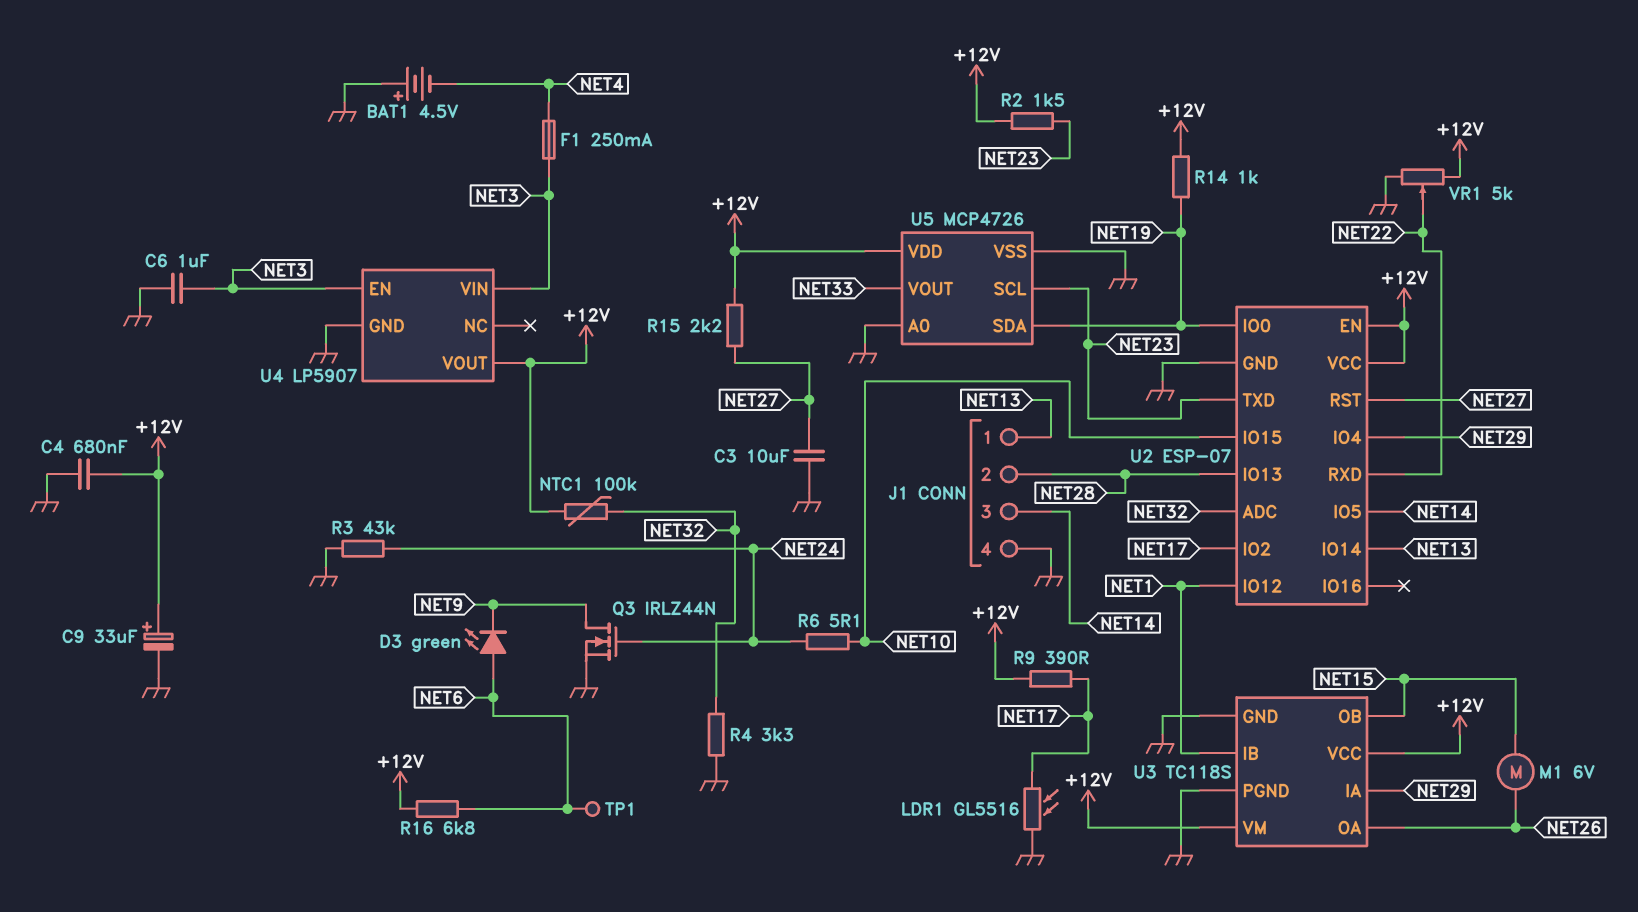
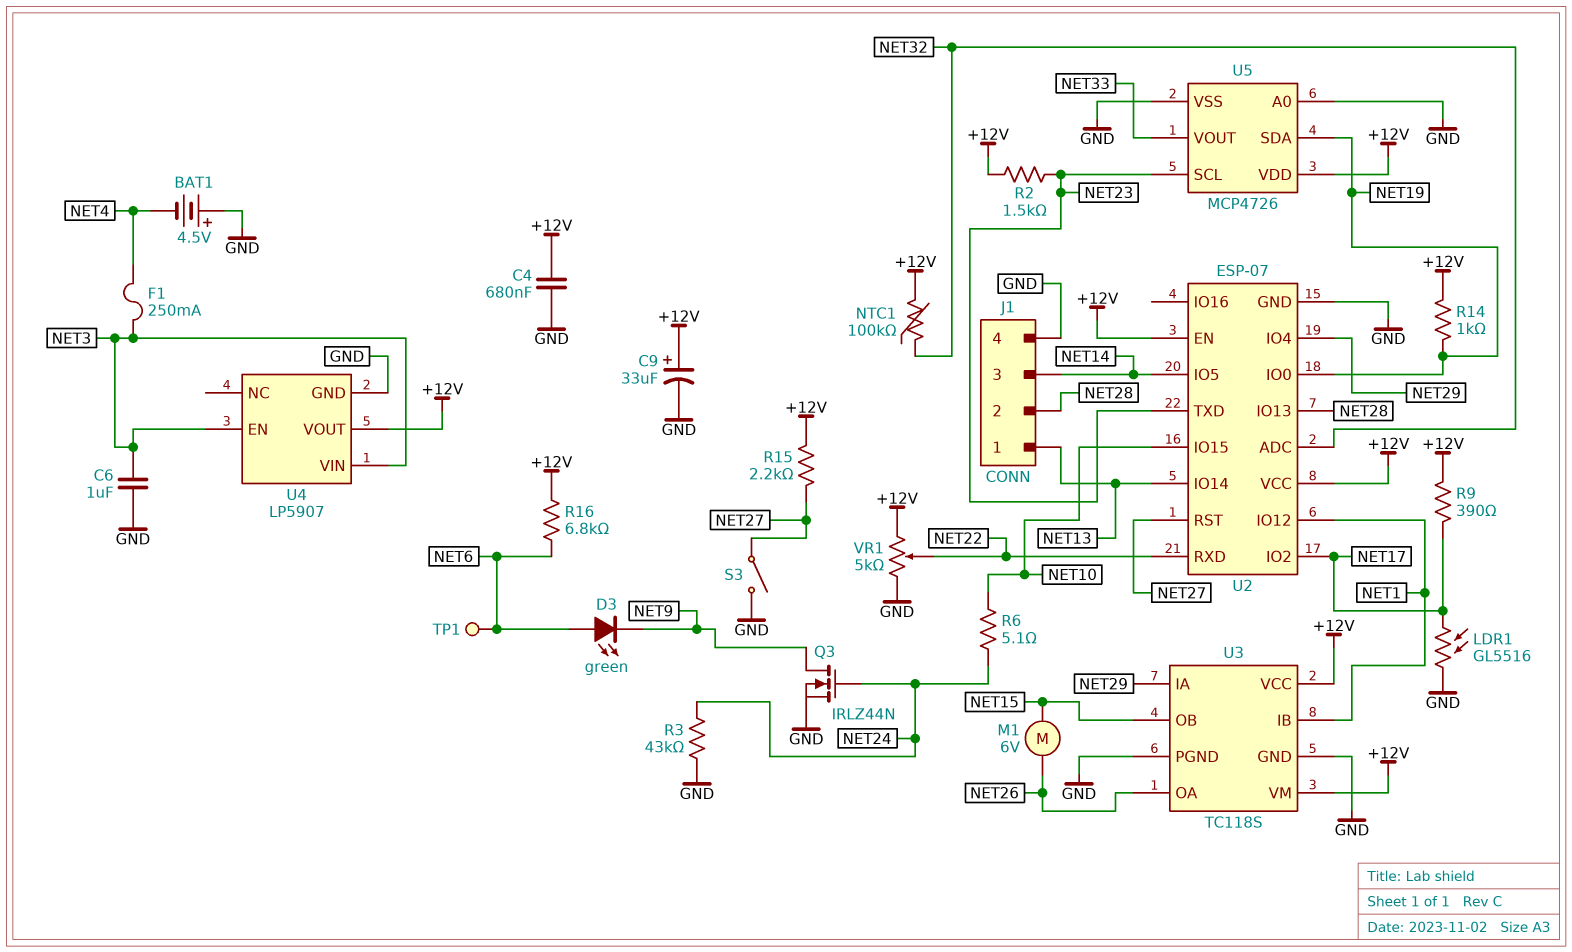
C3: 10uF (GND, NET27) -> none
R4: 3.3k (GND, NET32) -> none
S3: none -> switch (GND, NET27)

